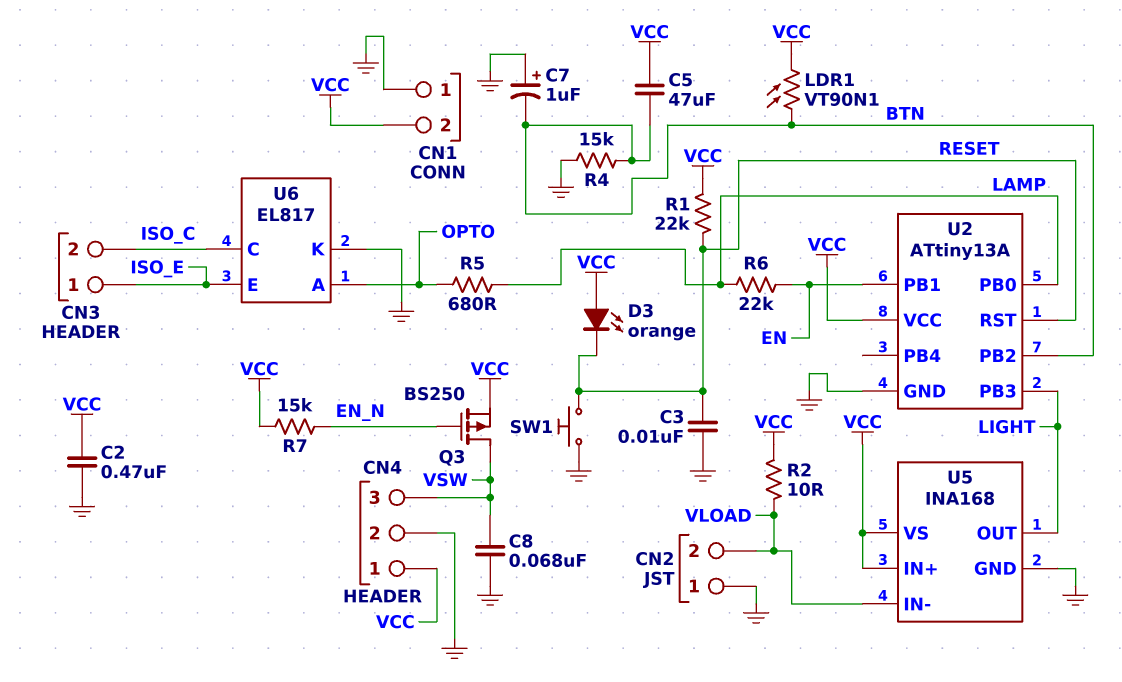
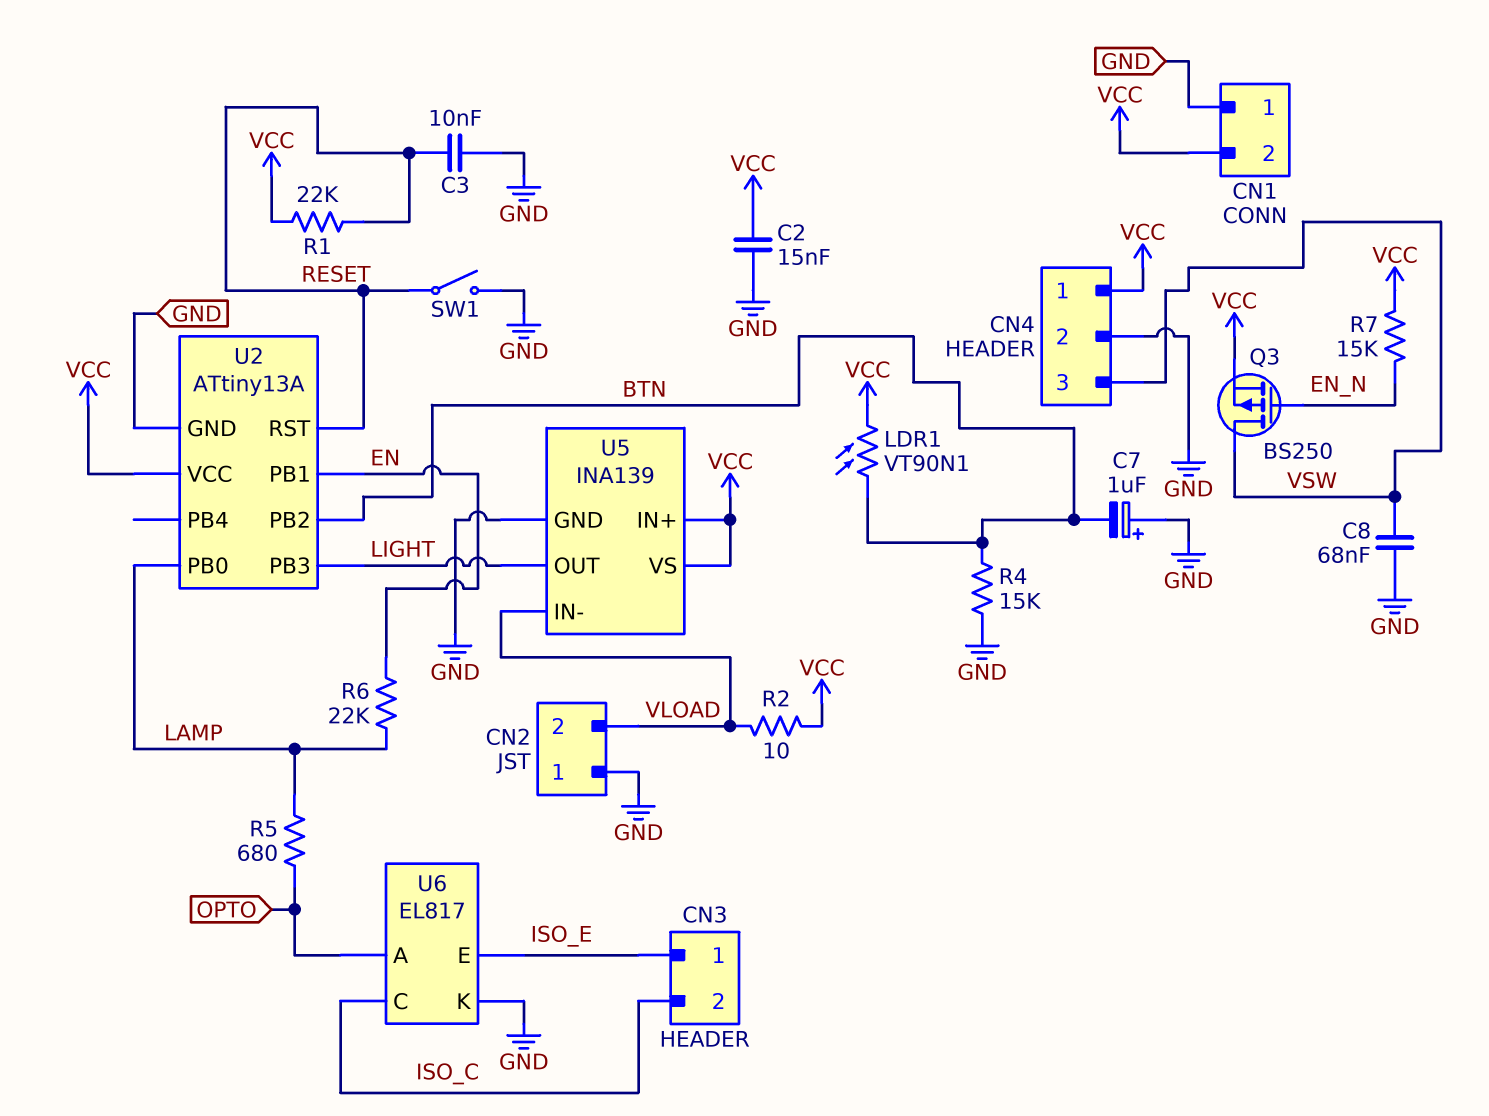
C2: 470nF (GND, VCC) -> 15nF (GND, VCC)
C5: 47uF (BTN, VCC) -> none
D3: LED orange (A VCC, K RESET) -> none
SW1: button (GND, RESET) -> switch (GND, RESET)
U5: INA168 -> INA139

